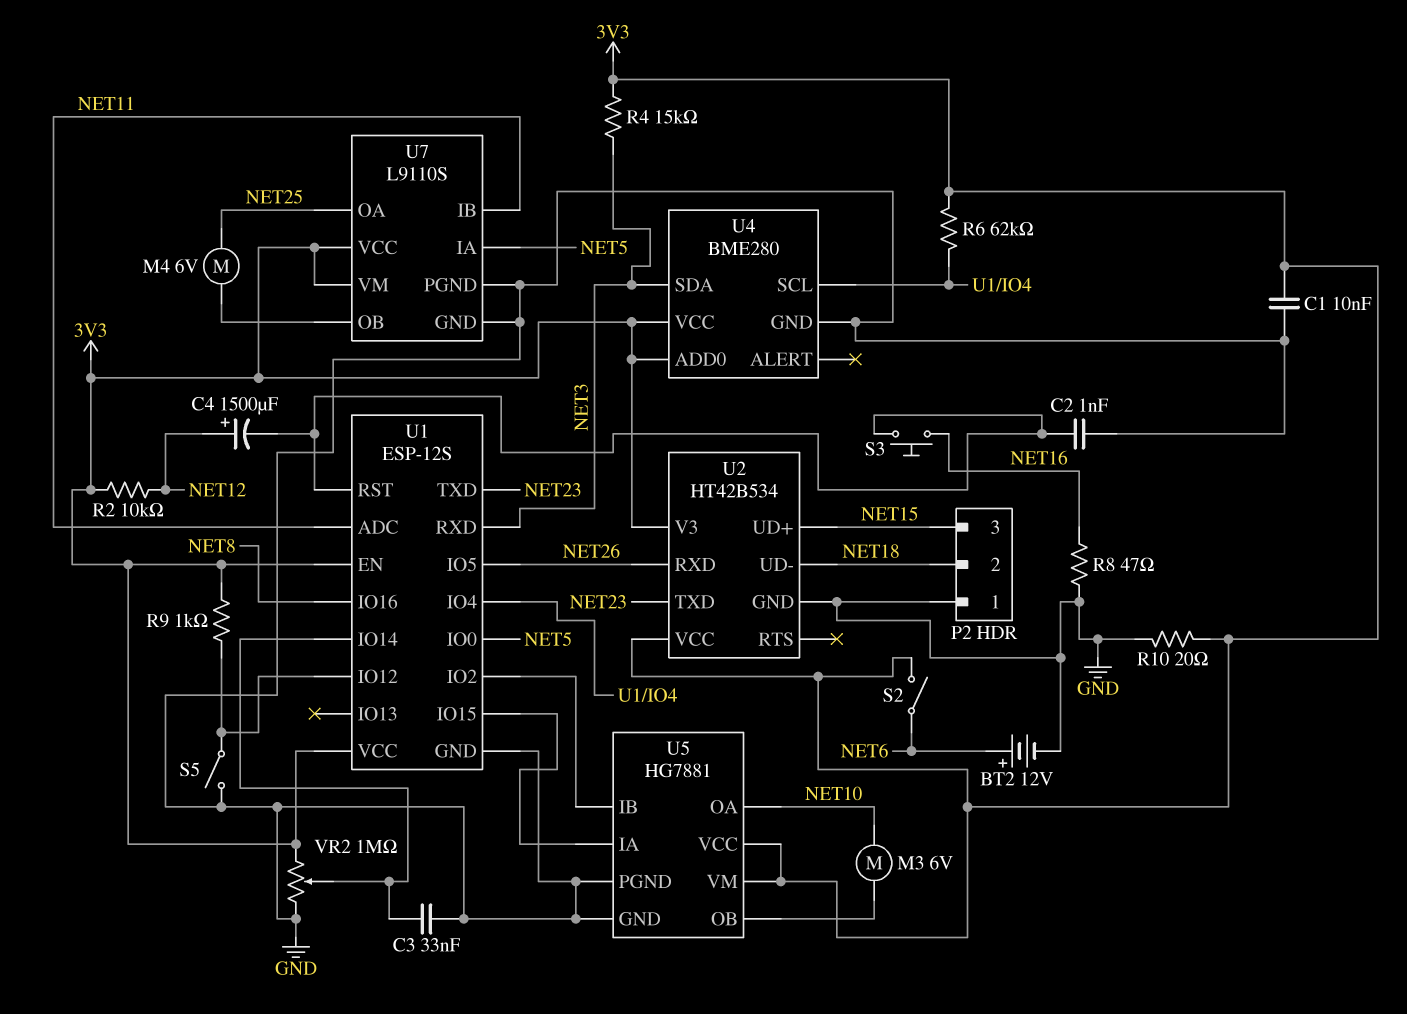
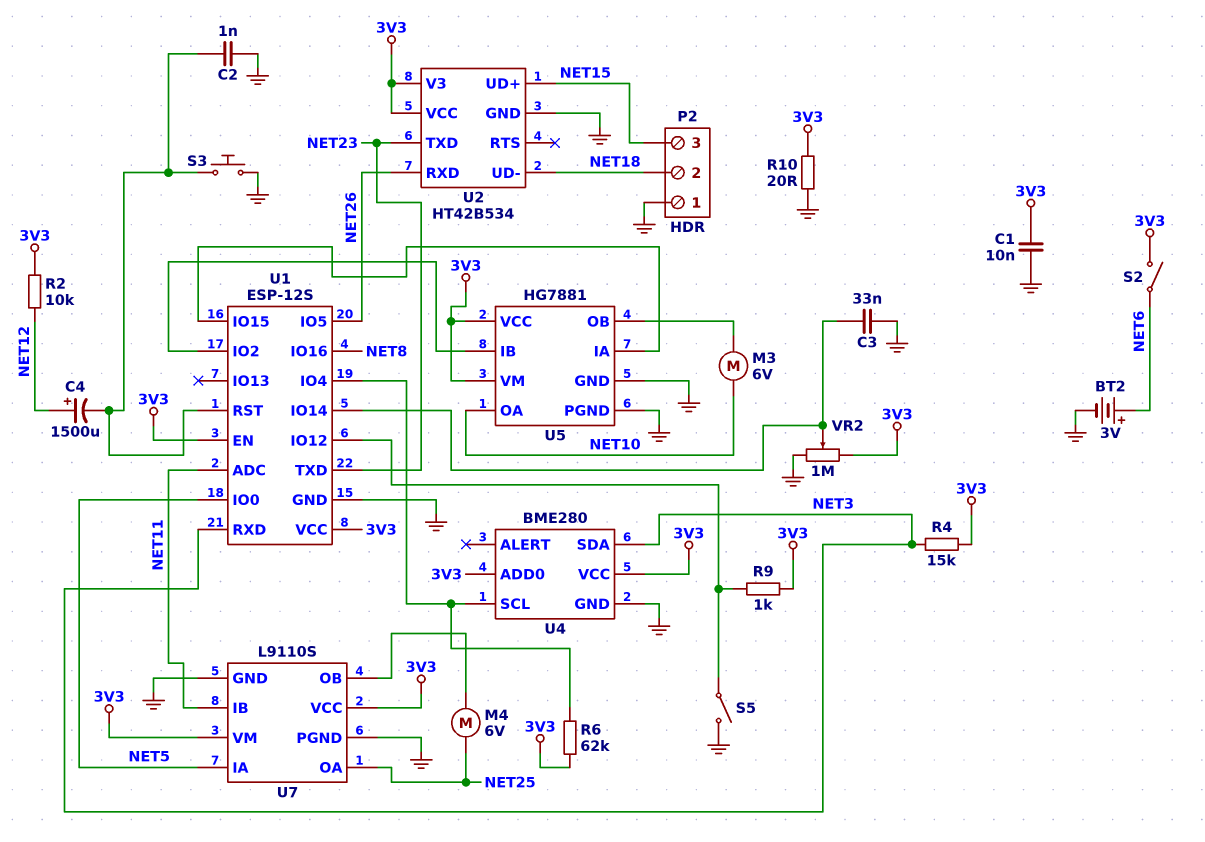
BT2: 12V (plus NET6, minus GND) -> 3V (plus NET6, minus GND)
R8: 47 (GND, NET16) -> none
S3: button (NET16, U1/RST) -> button (GND, U1/RST)

